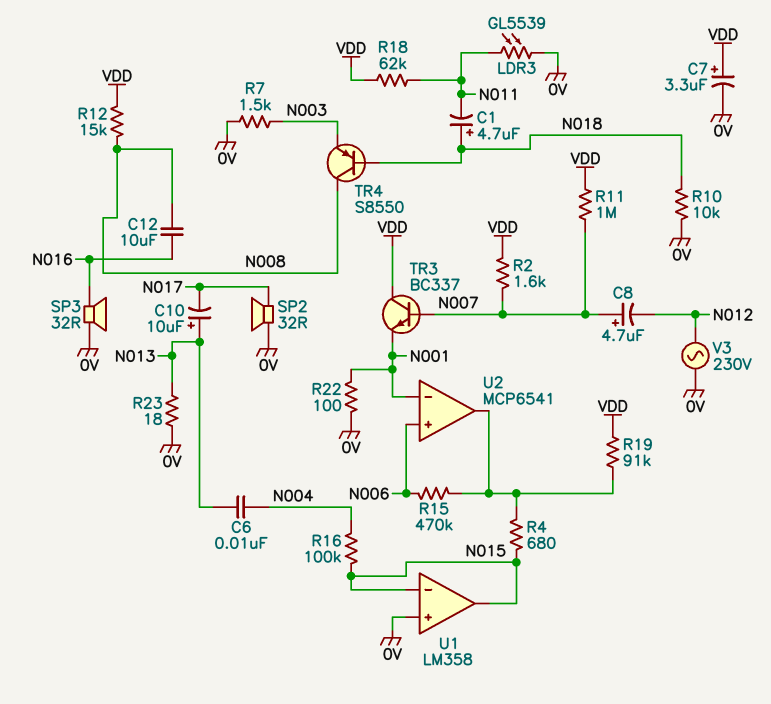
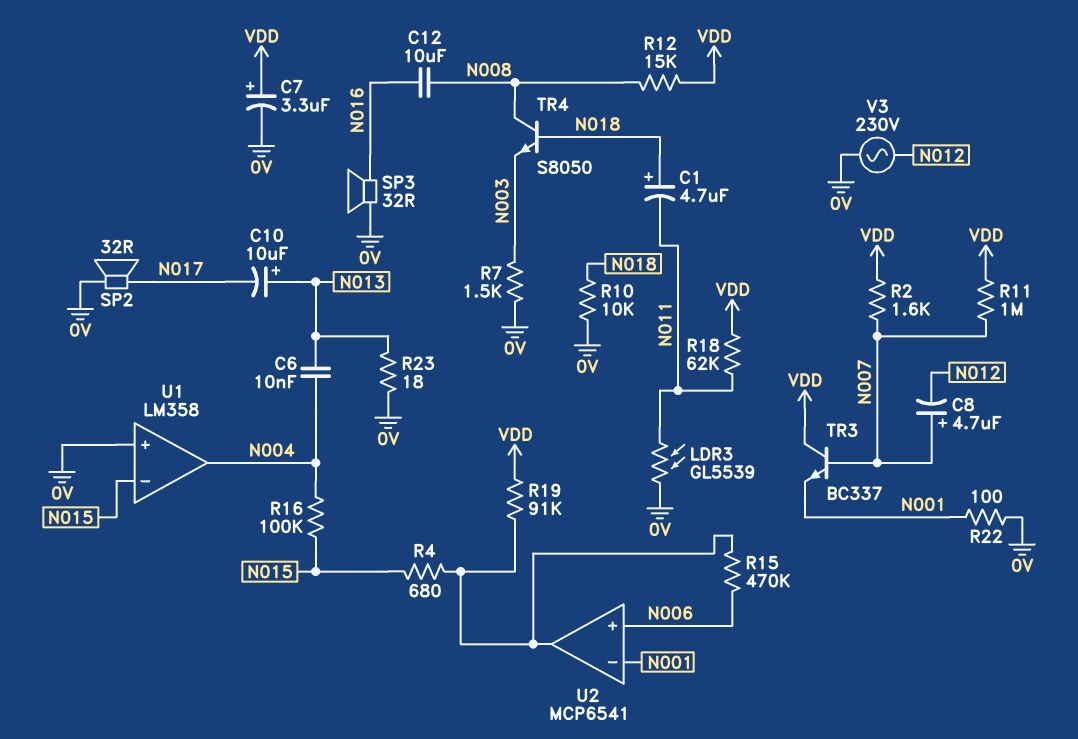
TR4: PNP S8550 (B N018, C N008, E N003) -> NPN S8050 (B N018, C N008, E N003)
U1 pin out: N015 -> N004

